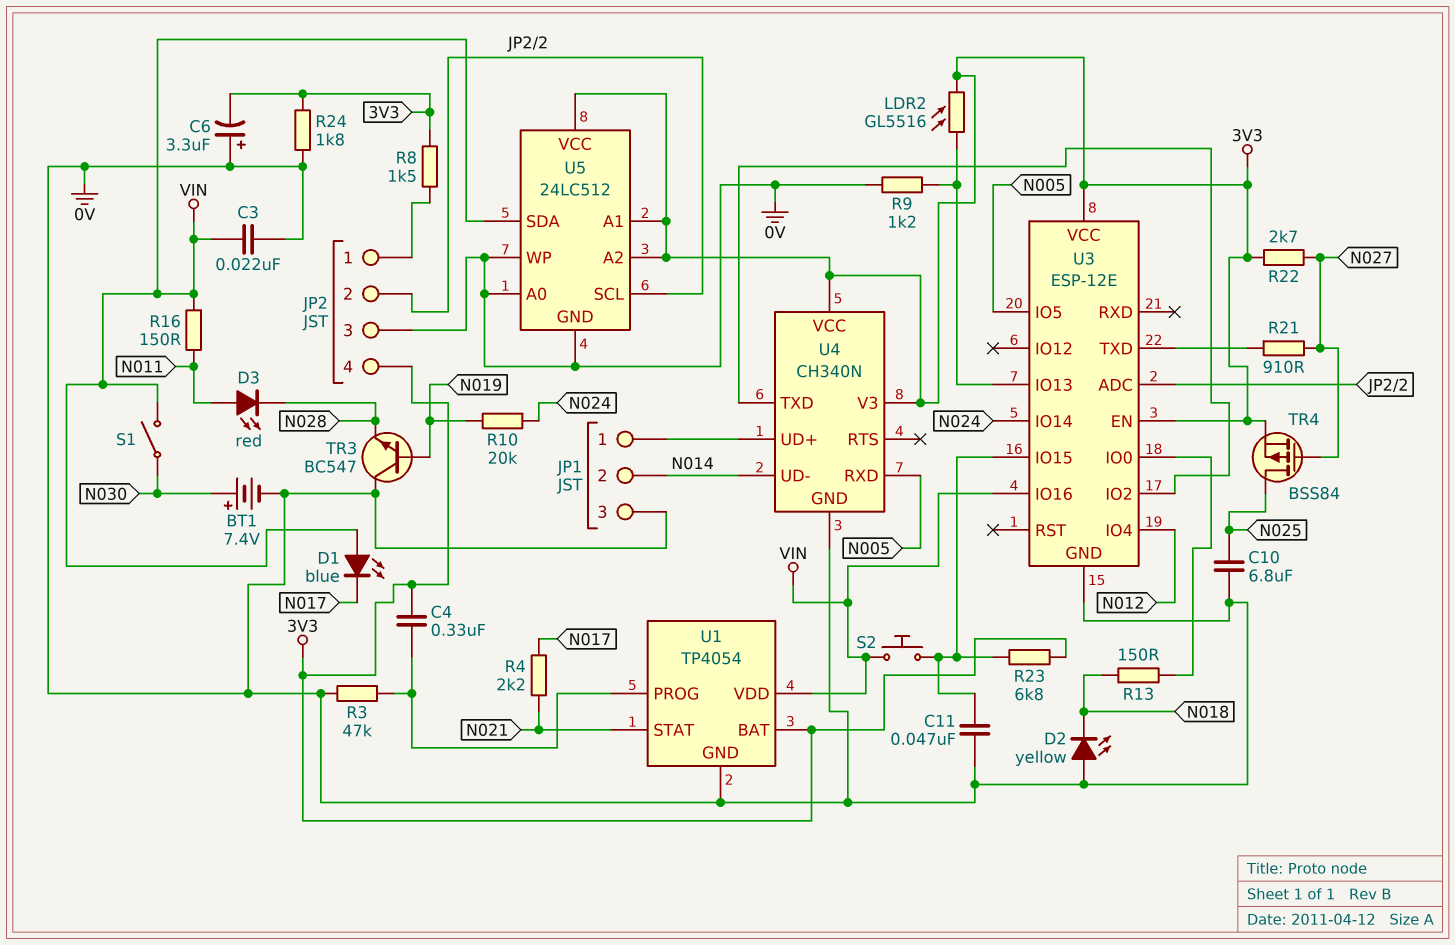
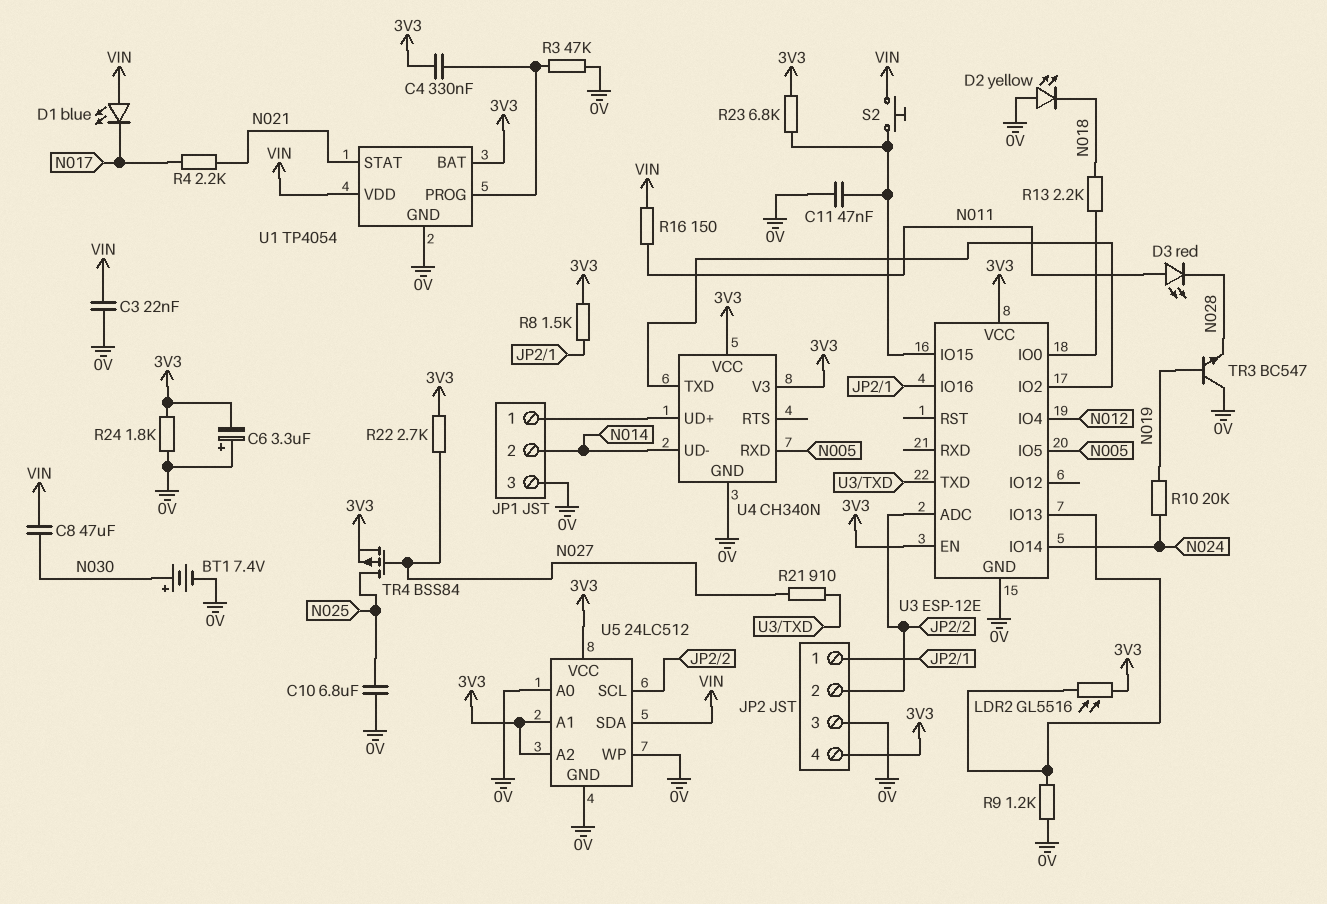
C8: none -> 47uF (N030, VIN)
R13: 150 (N018, U3/IO0) -> 2.2k (N018, U3/IO0)
S1: switch (N030, VIN) -> none
U3 pin IO16: VIN -> JP2/1

